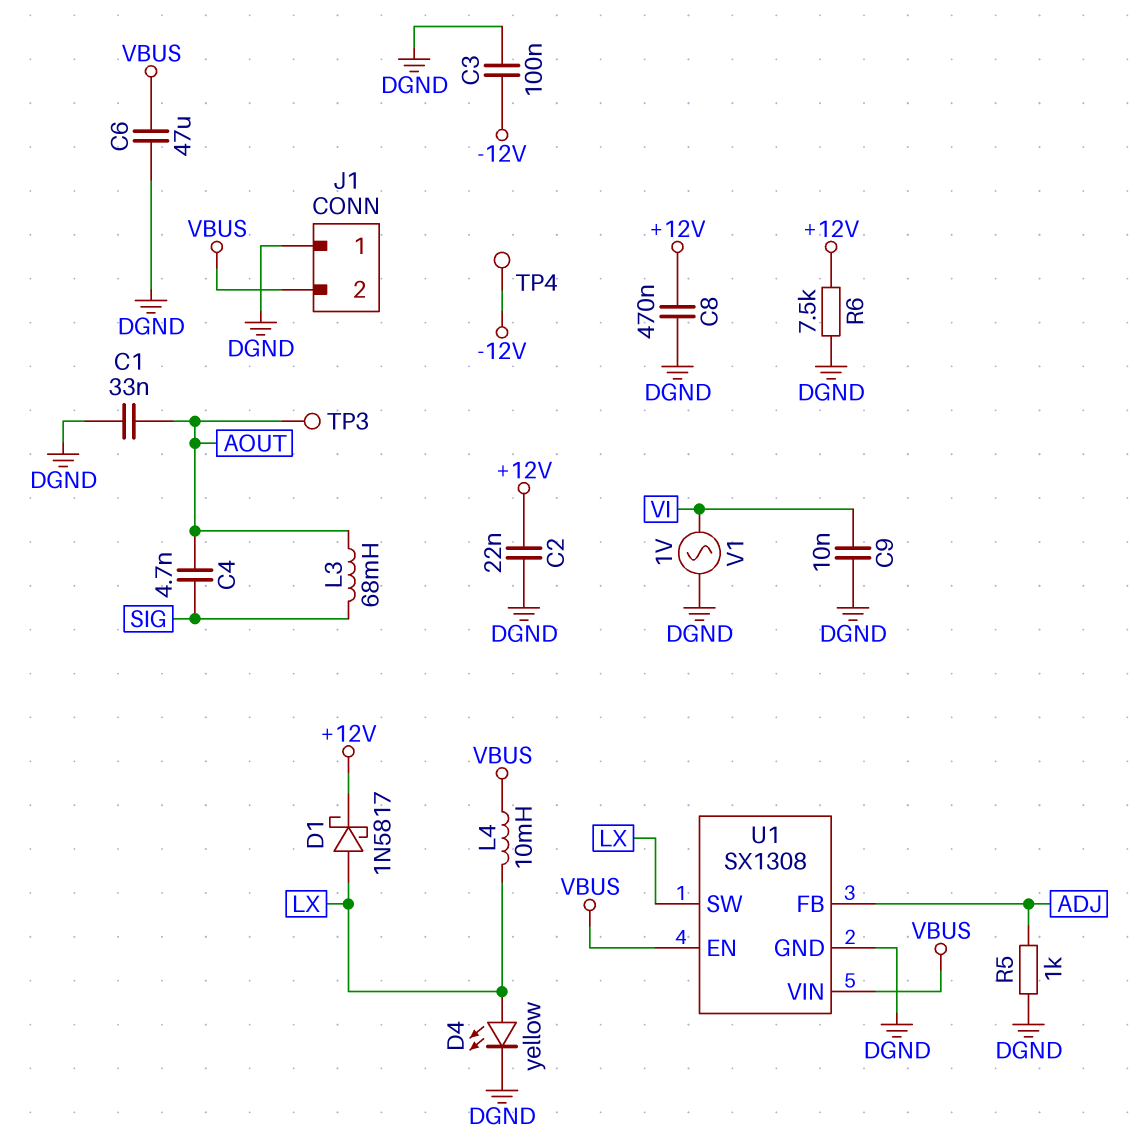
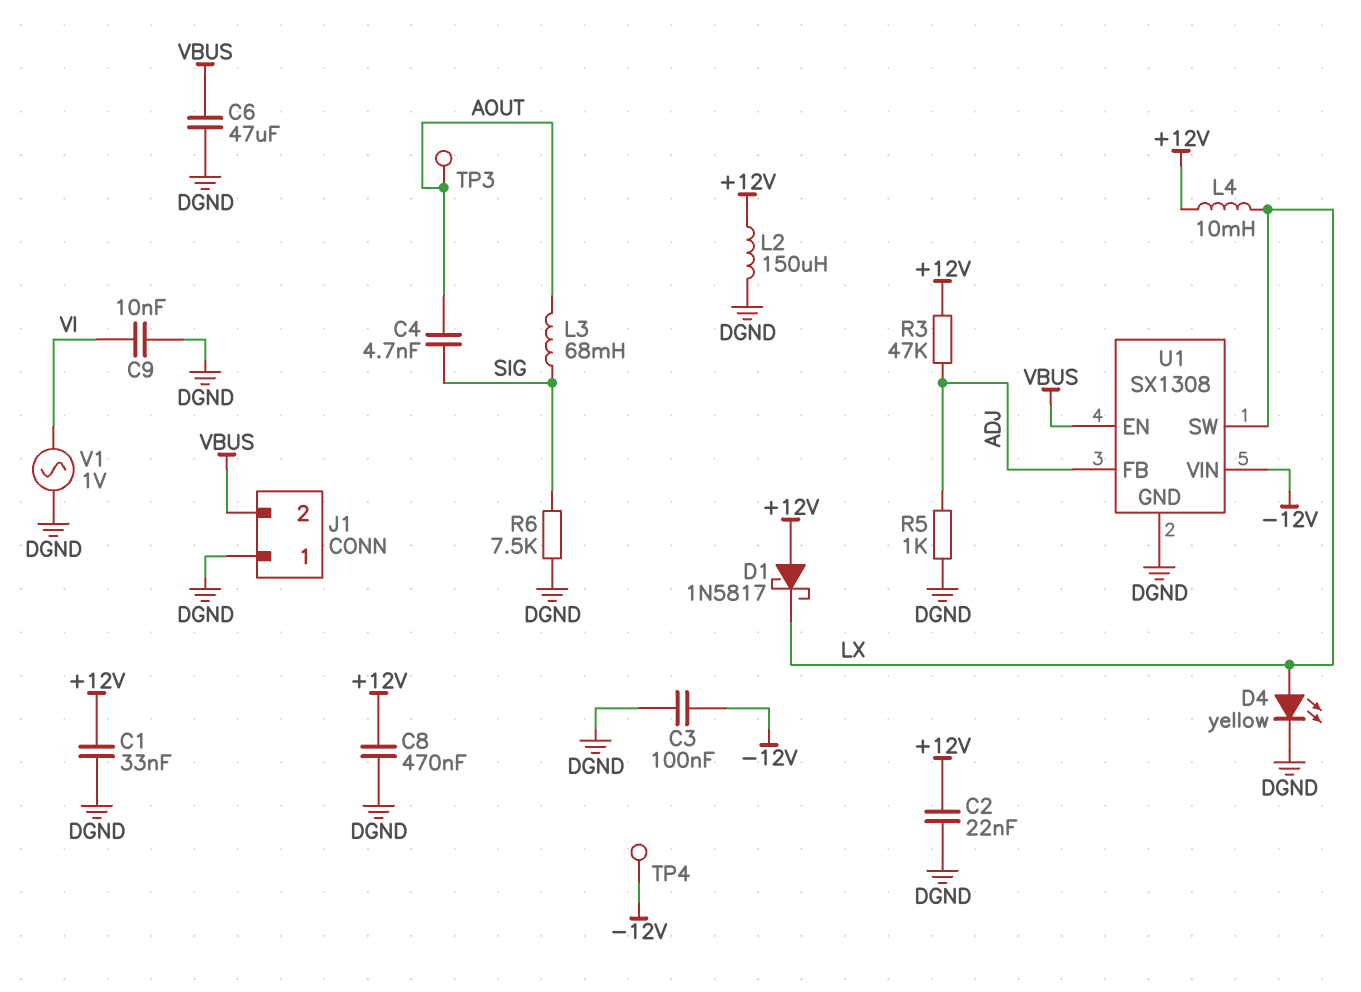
C1: 33nF (AOUT, DGND) -> 33nF (+12V, DGND)
D1: schottky 1N5817 (A LX, K +12V) -> schottky 1N5817 (A +12V, K LX)
L2: none -> 150uH (+12V, DGND)
L4: 10mH (LX, VBUS) -> 10mH (+12V, LX)
R3: none -> 47k (+12V, ADJ)
R6: 7.5k (+12V, DGND) -> 7.5k (DGND, SIG)
U1 pin VIN: VBUS -> -12V

